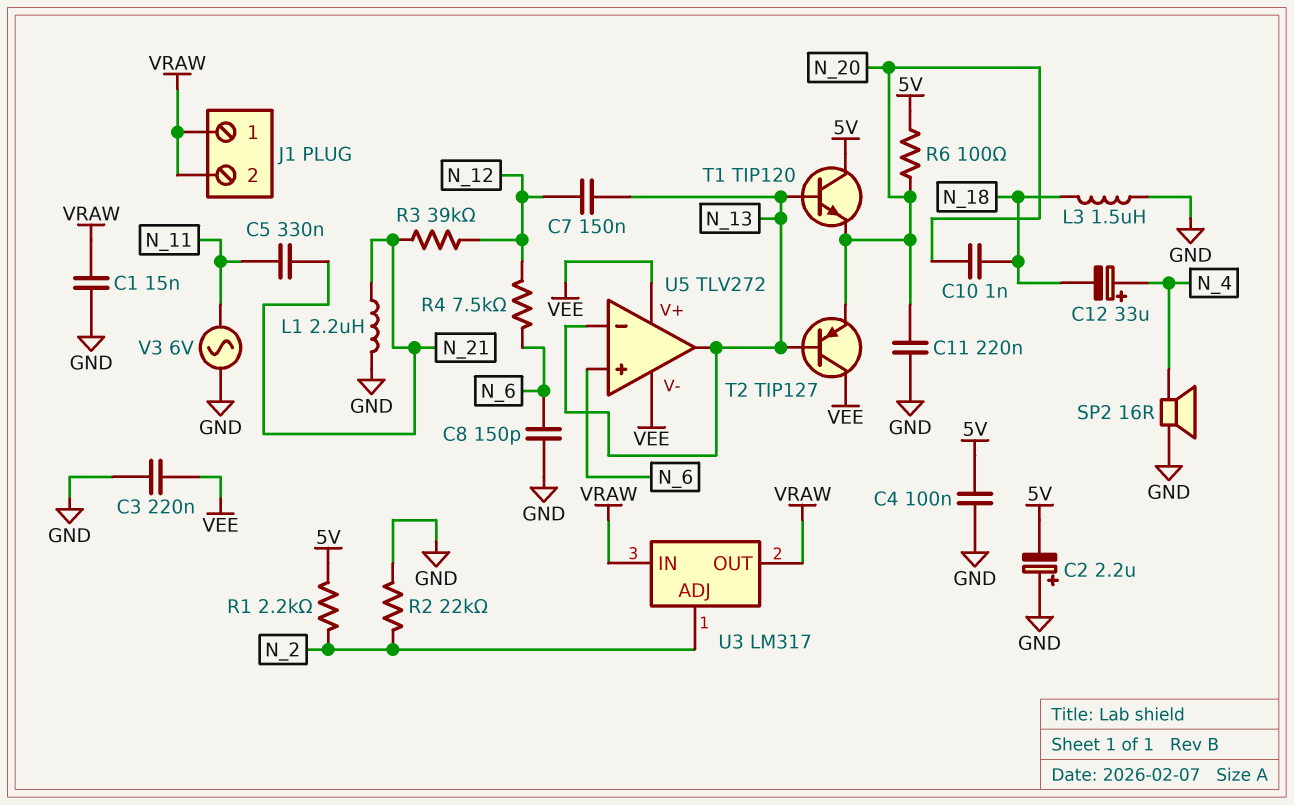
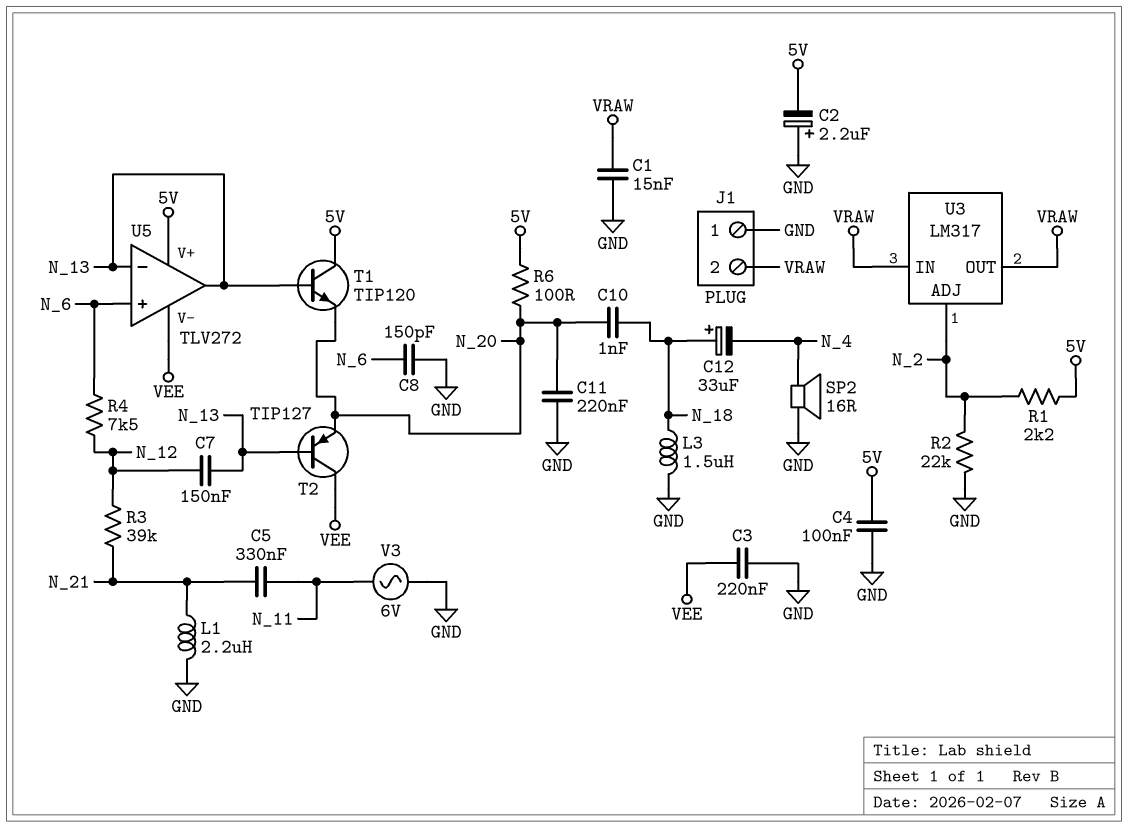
C12: 33uF (plus N_4, minus N_18) -> 33uF (plus N_18, minus N_4)
J1 pin 1: VRAW -> GND
U5 pin V+: VEE -> 5V

